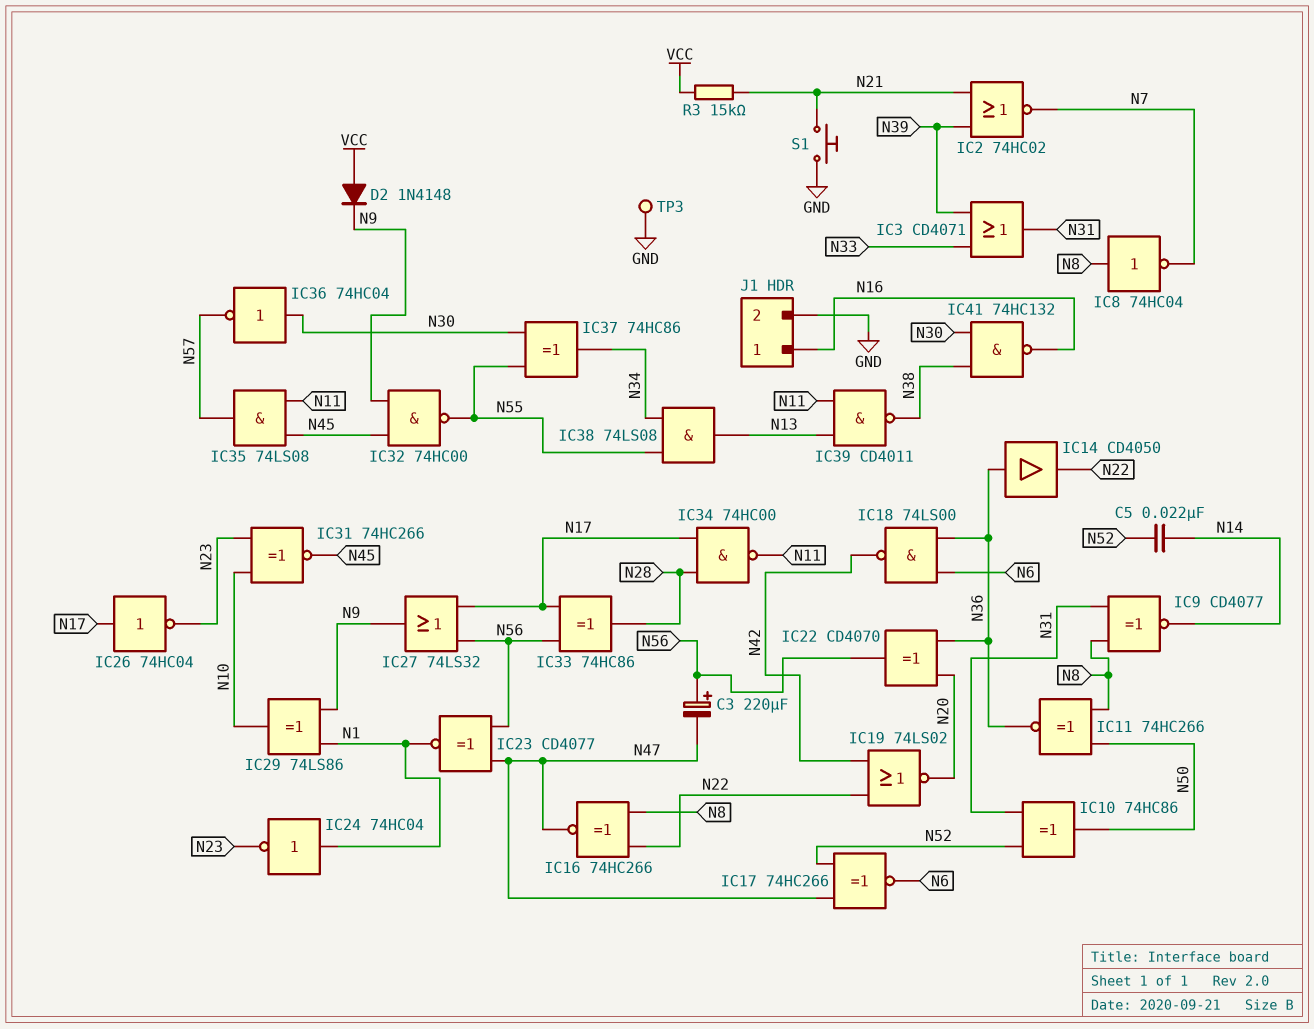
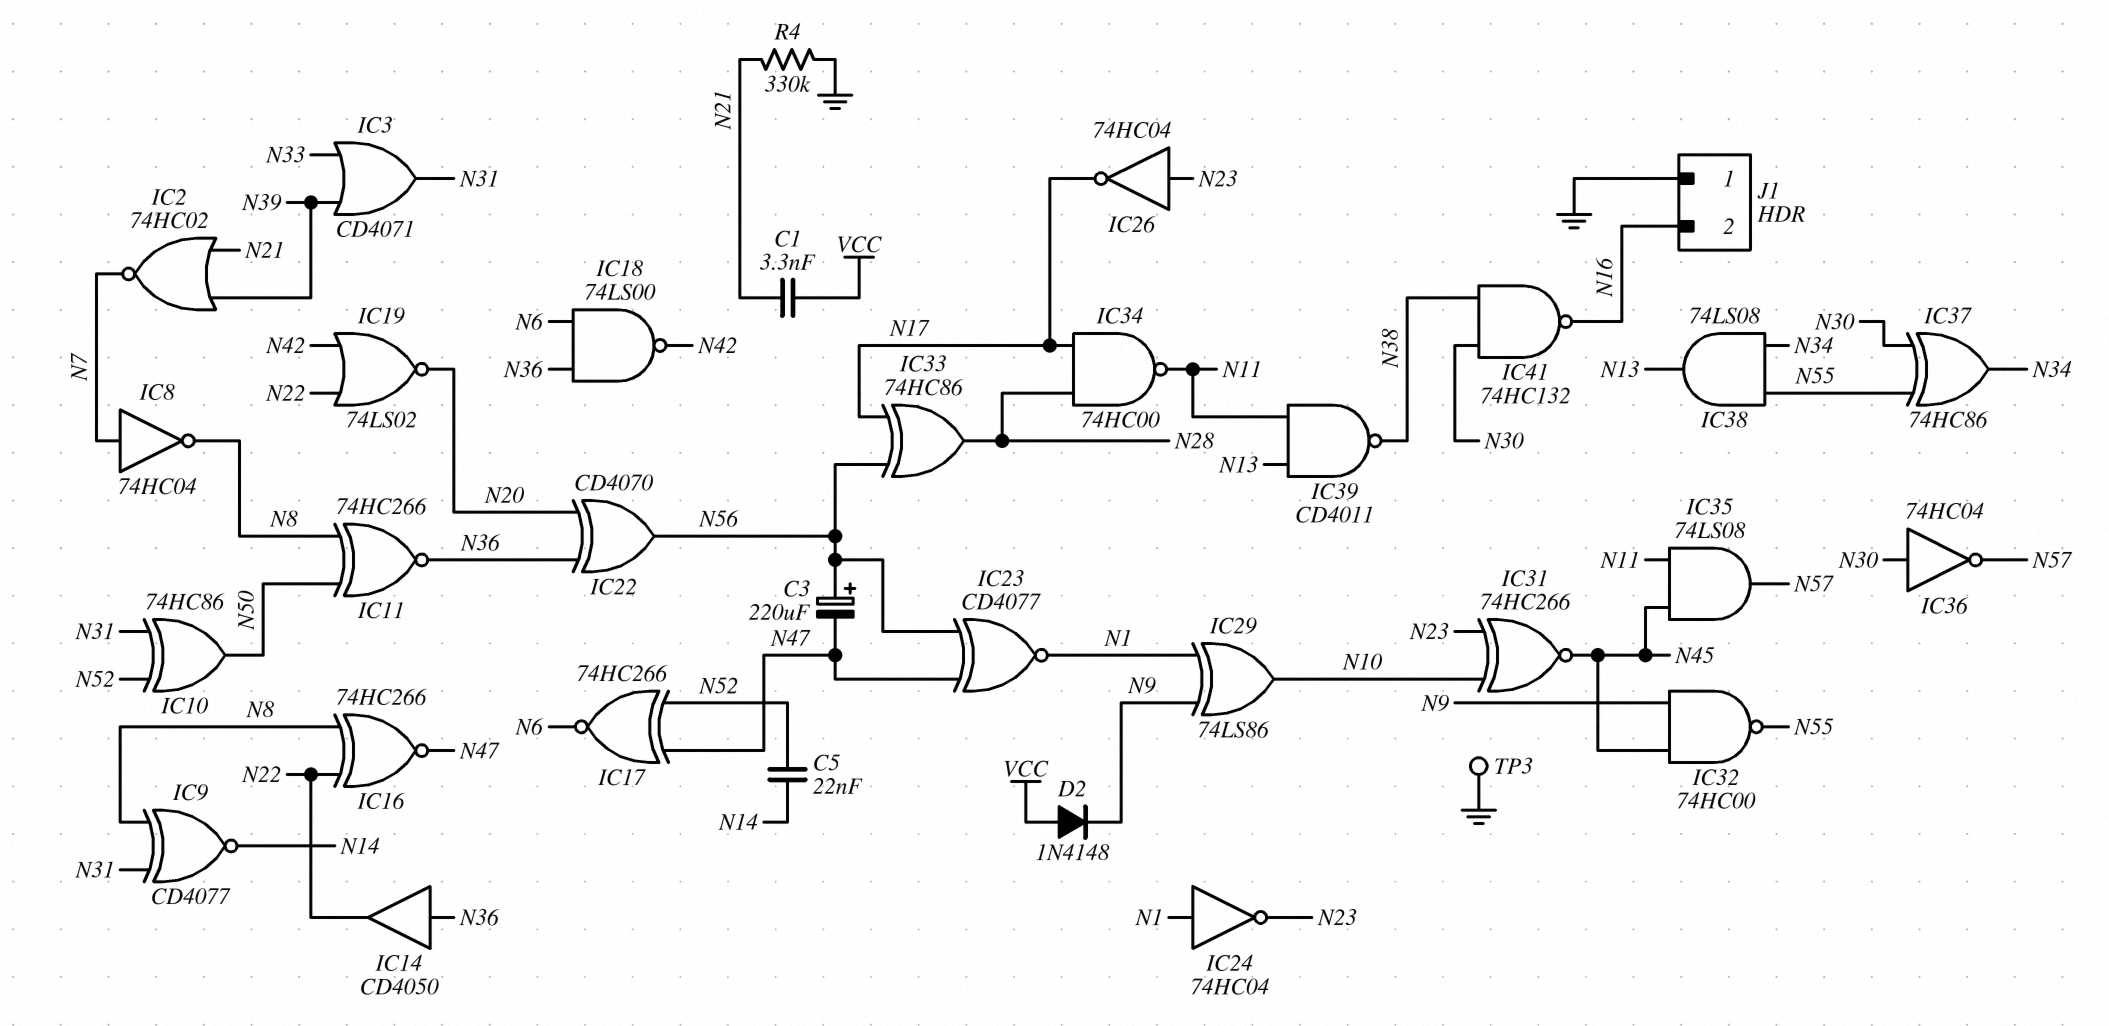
C1: none -> 3.3nF (N21, VCC)
IC8: NOT 74HC04 (in N8, out N7) -> NOT 74HC04 (in N7, out N8)
IC26: NOT 74HC04 (in N17, out N23) -> NOT 74HC04 (in N23, out N17)
IC27: OR 74LS32 (in N17, in N56, out N9) -> none
J1 pin 1: N16 -> GND
J1 pin 2: GND -> N16
R3: 15k (N21, VCC) -> none
R4: none -> 330k (GND, N21)
S1: button (GND, N21) -> none

